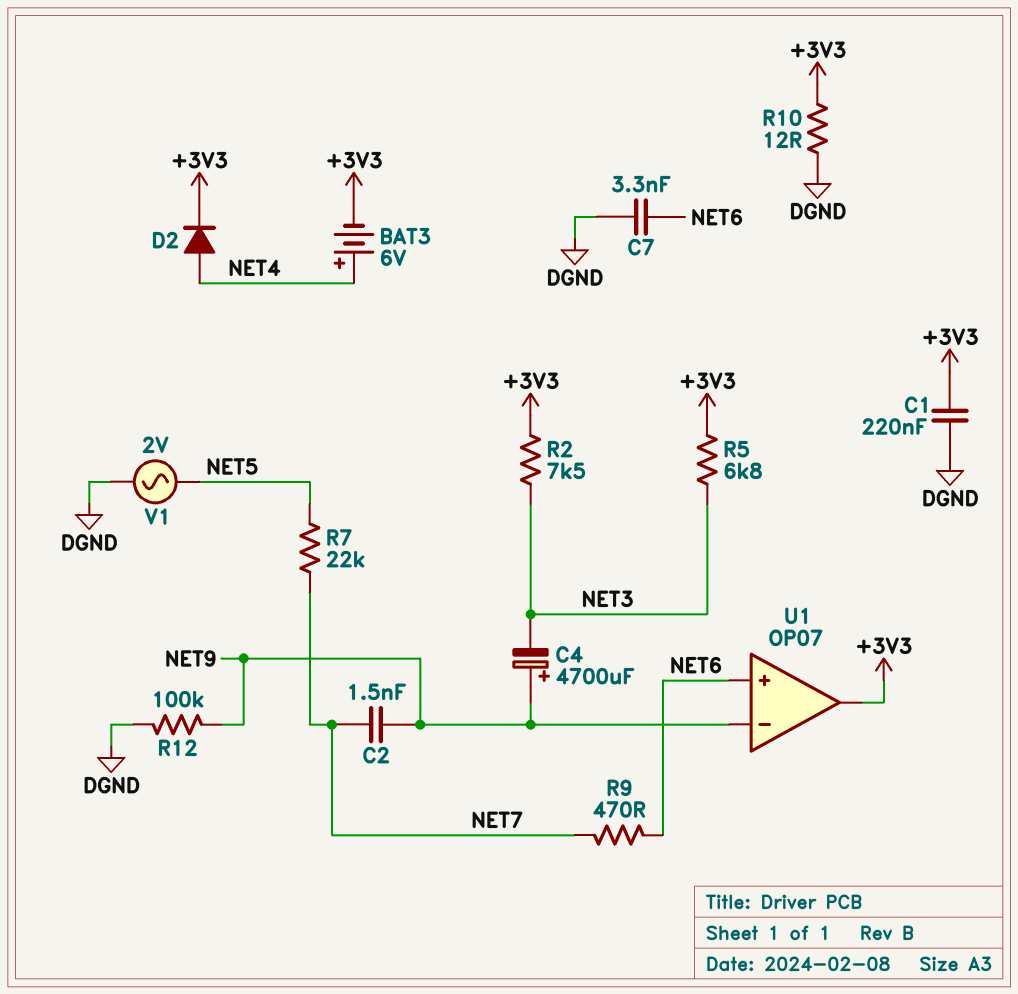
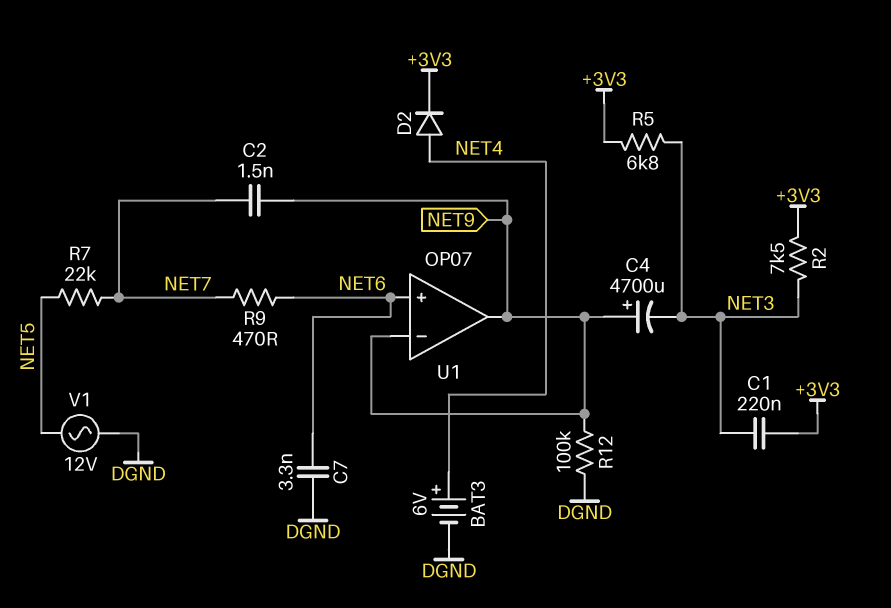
BAT3: 6V (plus NET4, minus +3V3) -> 6V (plus NET4, minus DGND)
C1: 220nF (+3V3, DGND) -> 220nF (+3V3, NET3)
R10: 12 (+3V3, DGND) -> none
U1 pin out: +3V3 -> NET9
V1: AC 2V (DGND, NET5) -> AC 12V (DGND, NET5)

